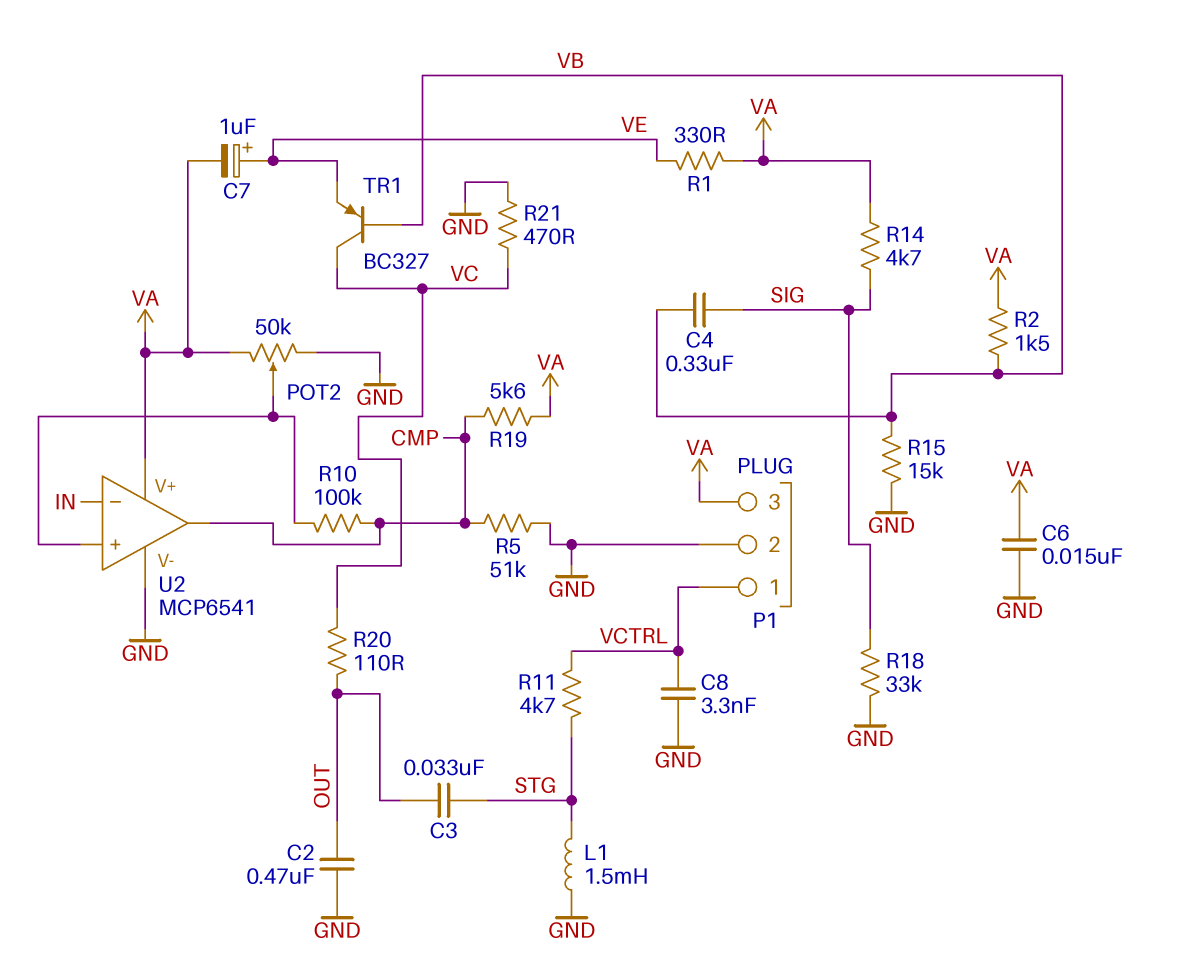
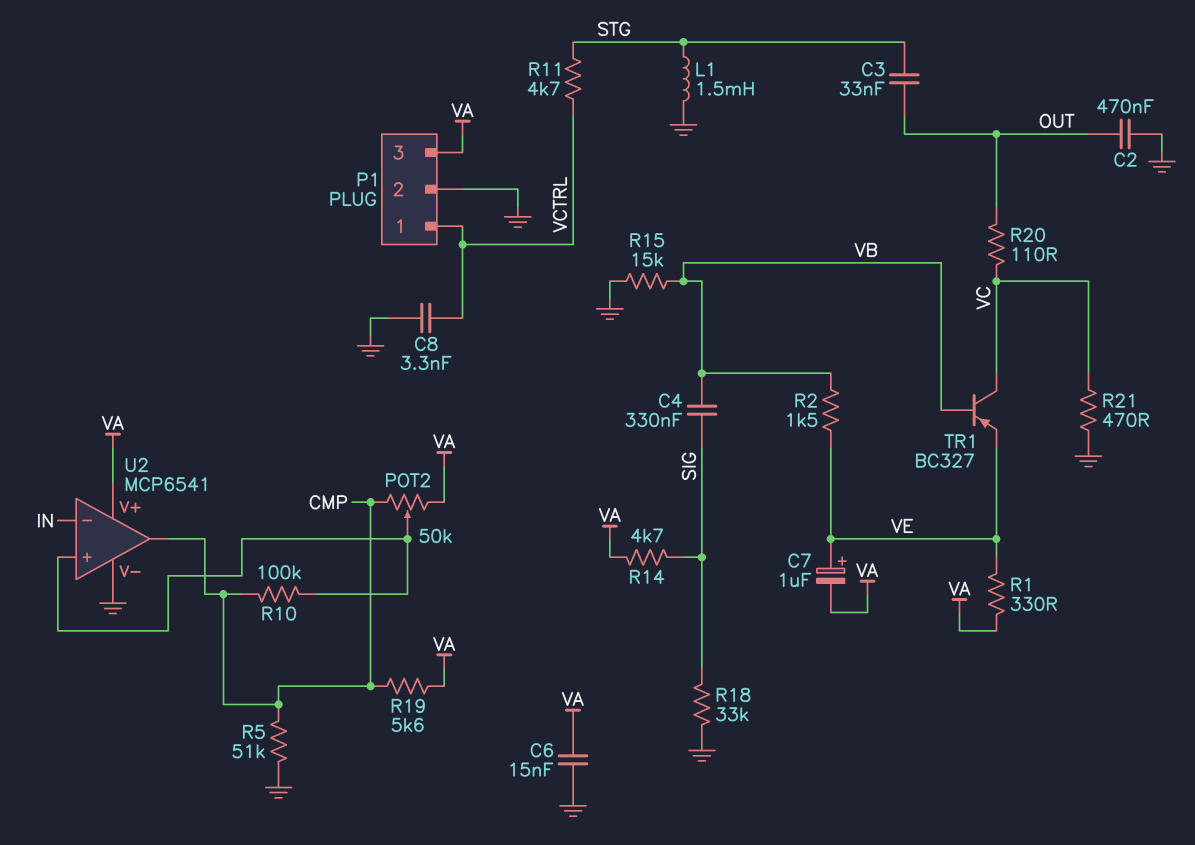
POT2: 50k (GND, VA, wiper U2/in+) -> 50k (CMP, VA, wiper U2/in+)
R2: 1.5k (VA, VB) -> 1.5k (VB, VE)

